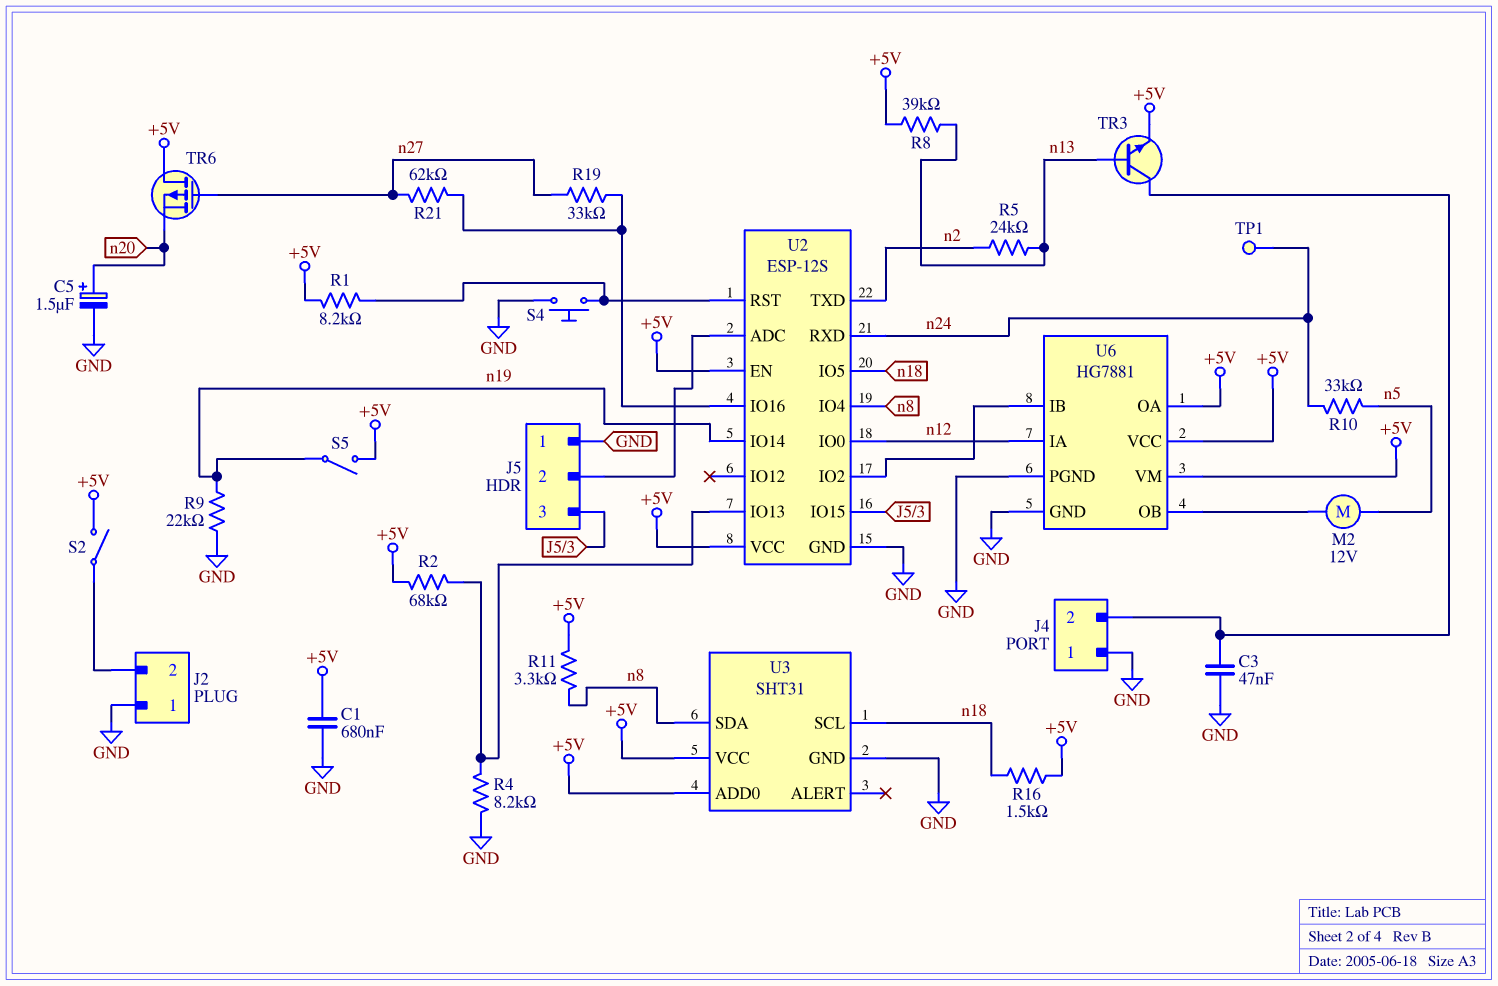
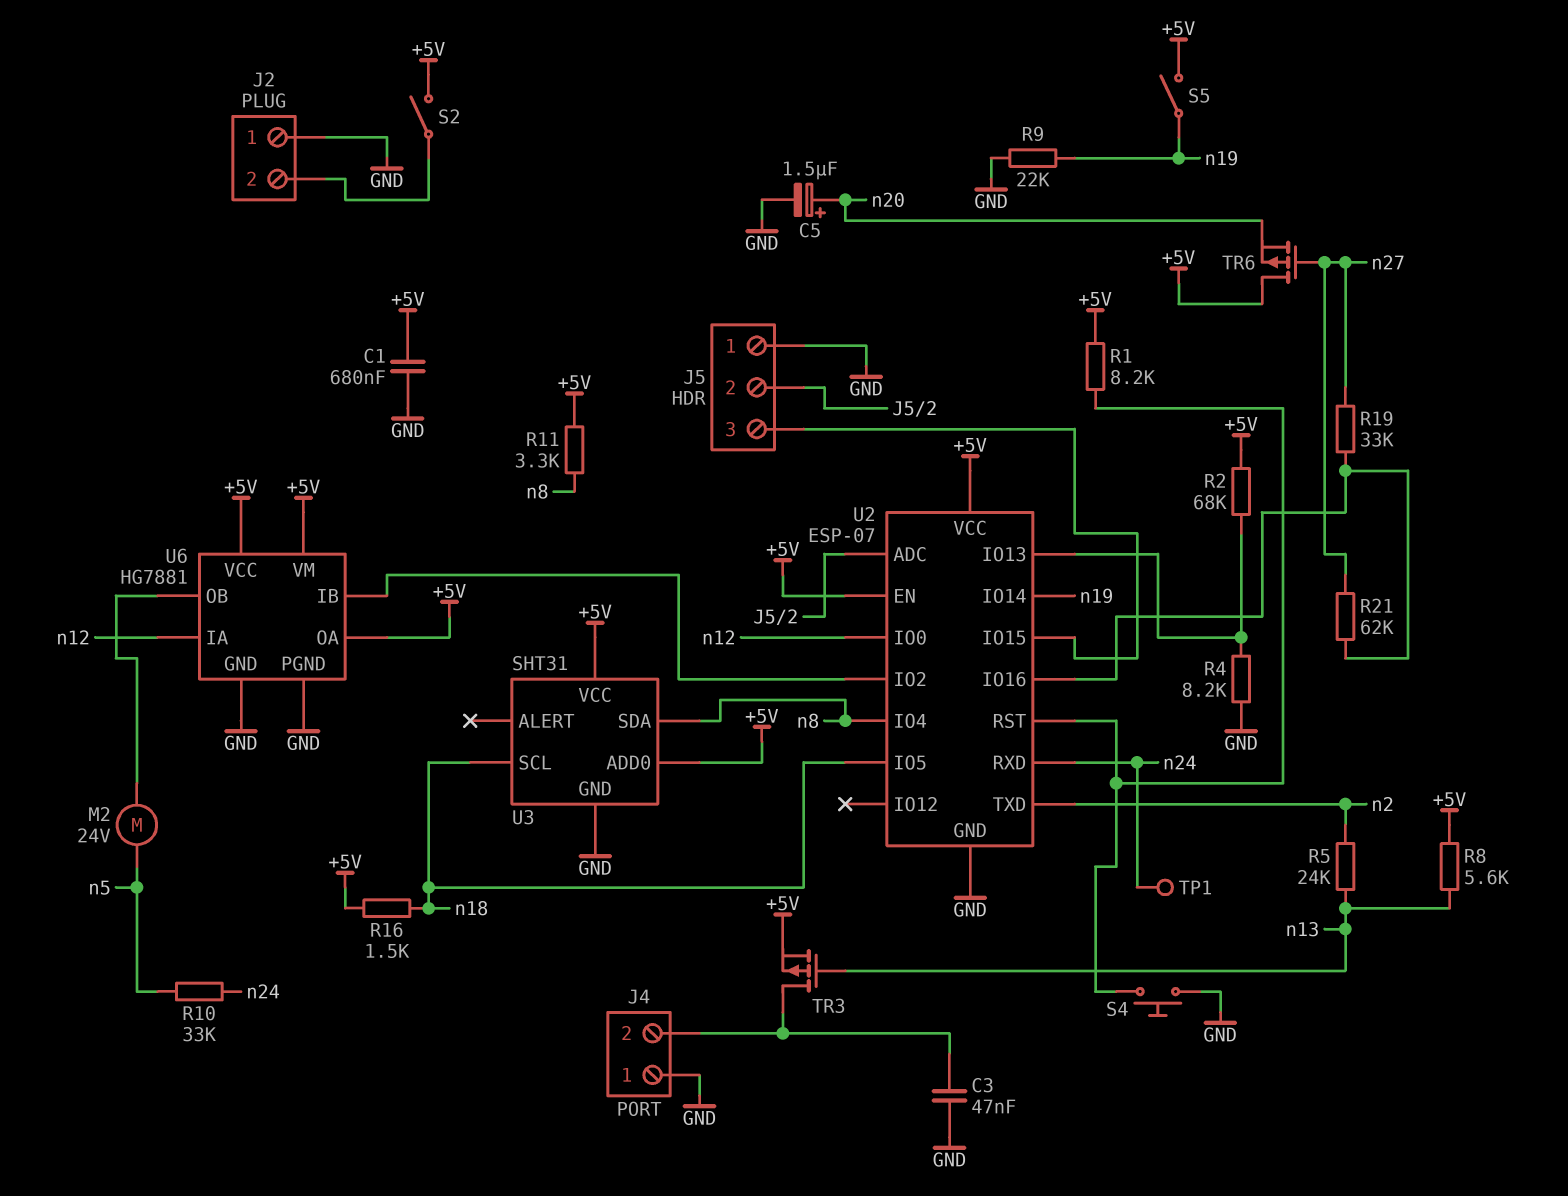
M2: motor 12V (U6/OB, n5) -> motor 24V (U6/OB, n5)
R8: 39k (+5V, n13) -> 5.6k (+5V, n13)
TR3: NPN (B n13, C J4/2, E +5V) -> PMOS (G n13, D J4/2, S +5V)
U2: ESP-12S -> ESP-07

